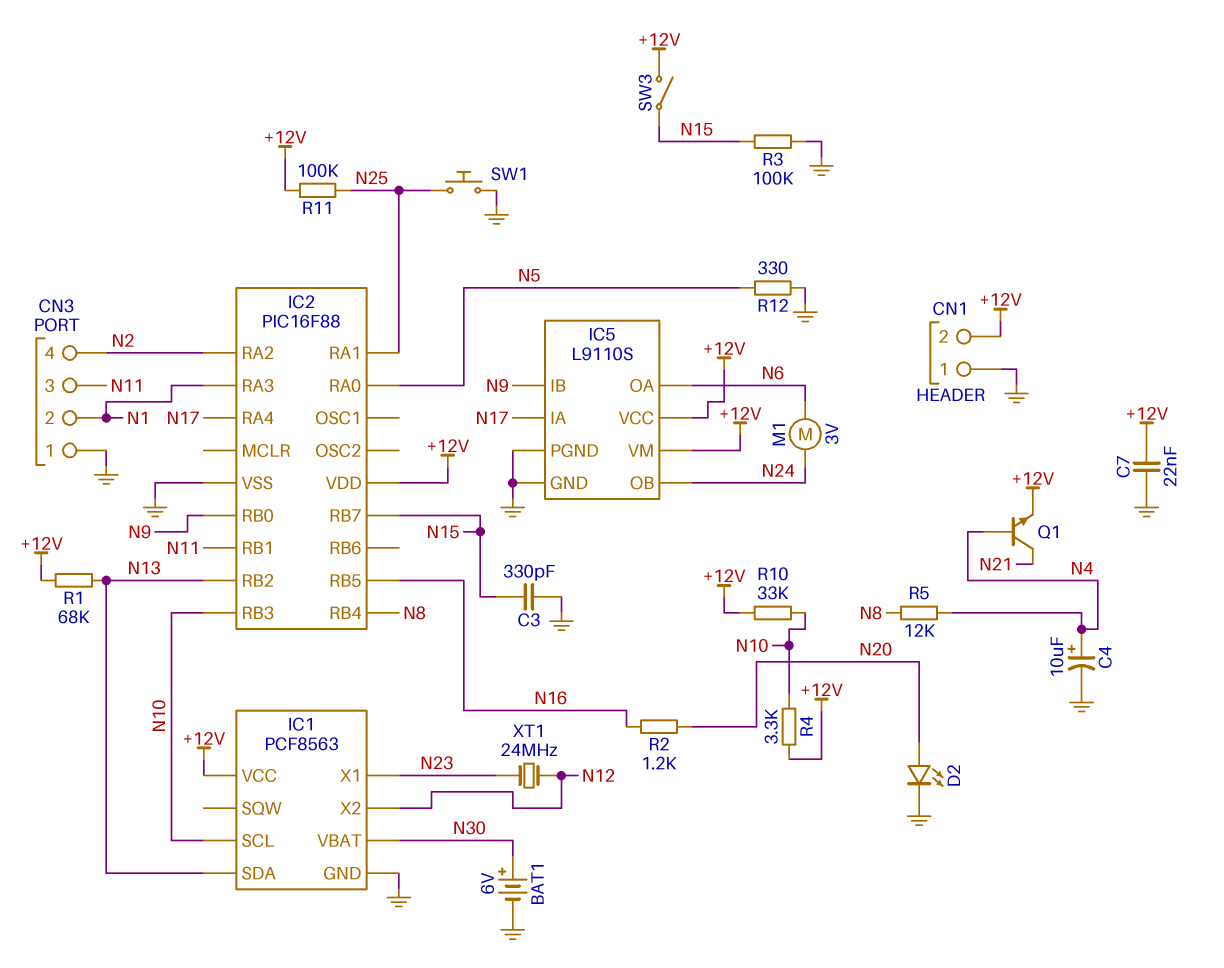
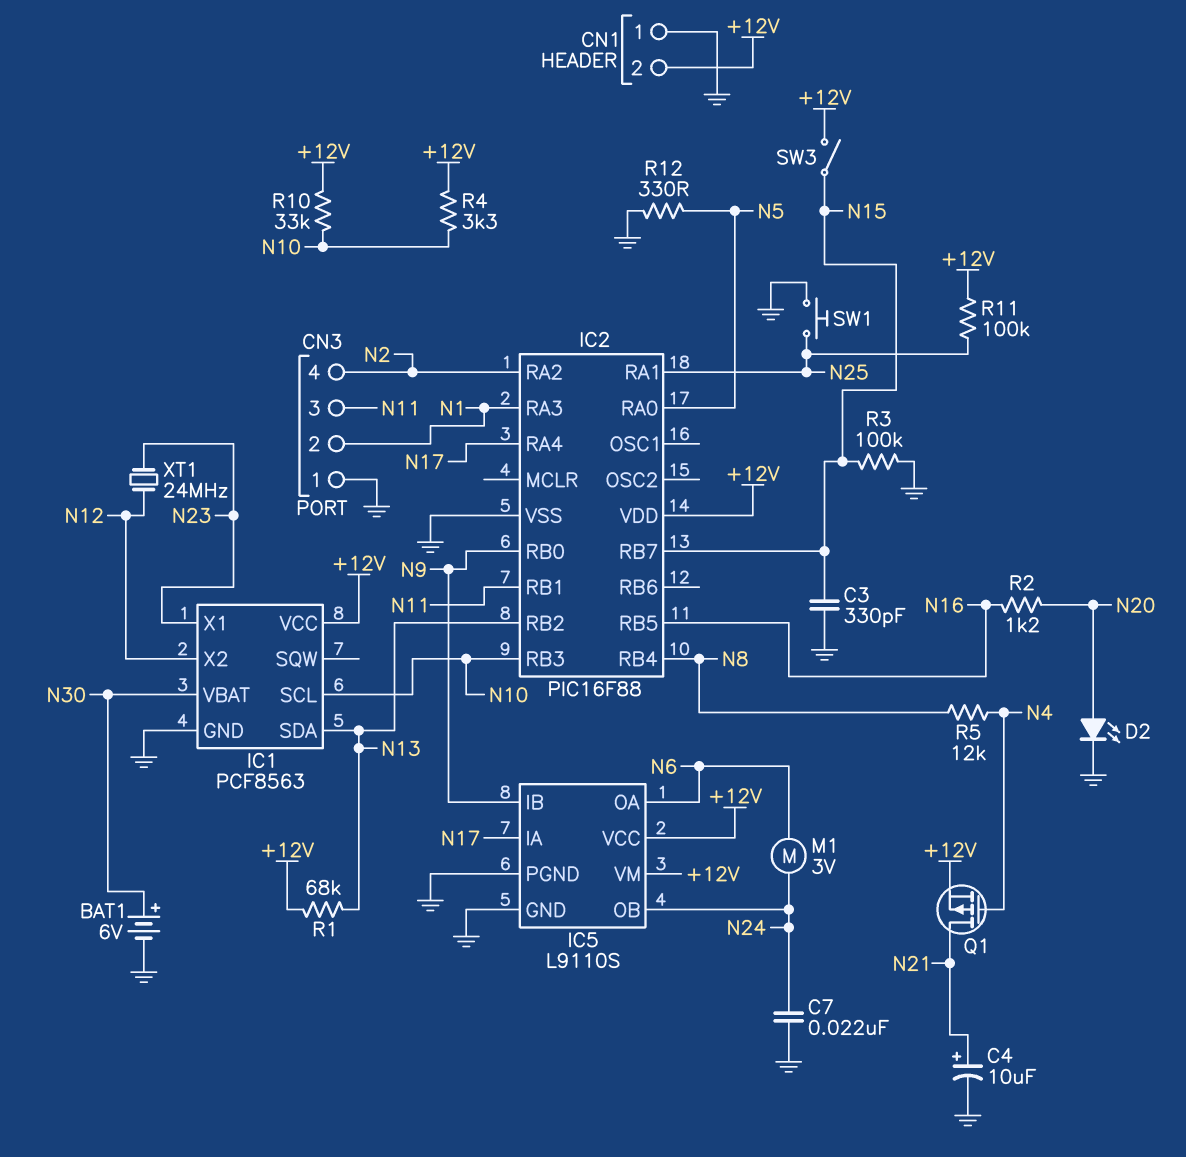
C4: 10uF (plus N4, minus GND) -> 10uF (plus N21, minus GND)
C7: 22nF (+12V, GND) -> 22nF (GND, N24)
Q1: NPN (B N4, C N21, E +12V) -> PMOS (G N4, D N21, S +12V)

